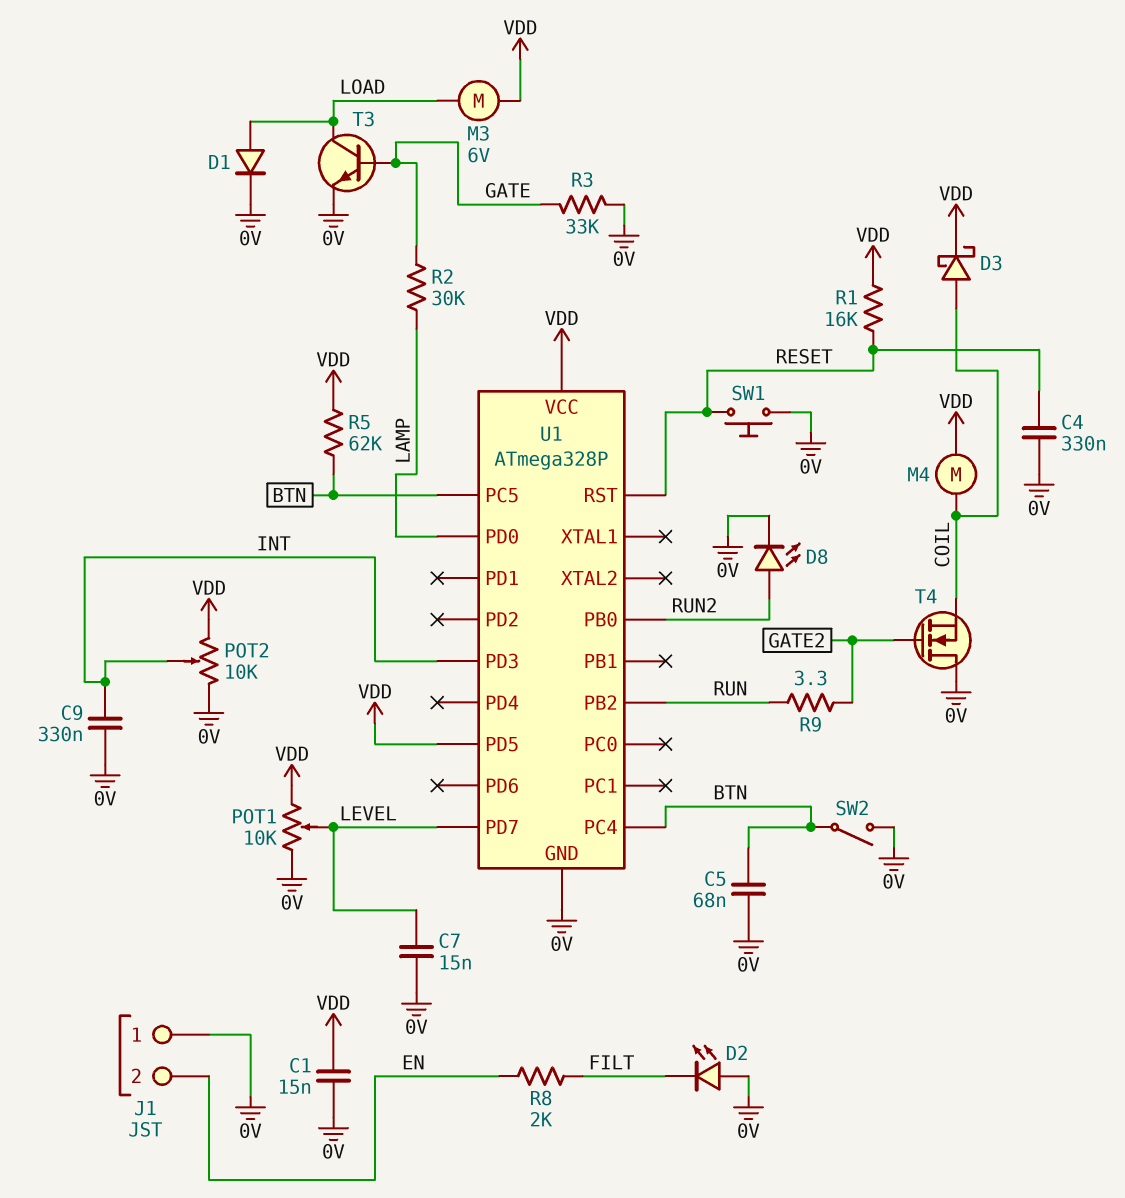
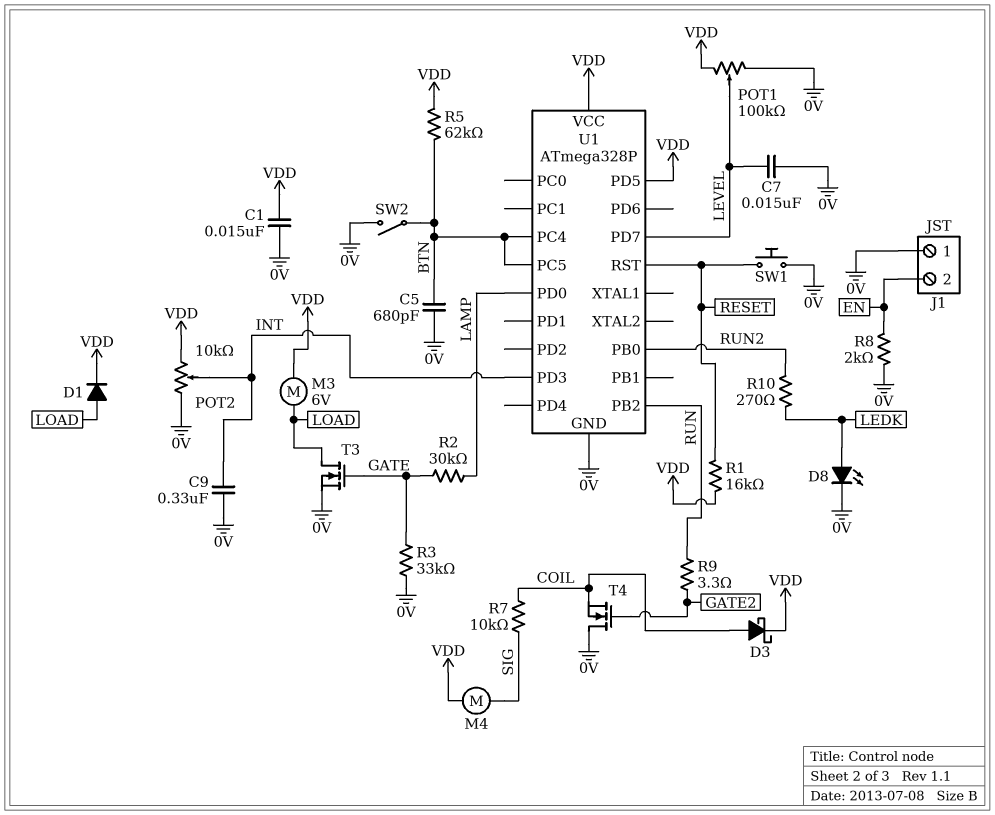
C4: 330nF (0V, RESET) -> none
C5: 68nF (0V, BTN) -> 680pF (0V, BTN)
D1: diode (A LOAD, K 0V) -> diode (A LOAD, K VDD)
D2: LED (A 0V, K FILT) -> none
D8: LED (A RUN2, K 0V) -> LED (A LEDK, K 0V)
M4: motor (COIL, VDD) -> motor (SIG, VDD)
POT1: 10k (0V, VDD, wiper LEVEL) -> 100k (0V, VDD, wiper LEVEL)
R7: none -> 10k (COIL, SIG)
R8: 2k (EN, FILT) -> 2k (0V, EN)
R10: none -> 270 (LEDK, RUN2)
T3: NPN (B GATE, C LOAD, E 0V) -> NMOS (G GATE, D LOAD, S 0V)

